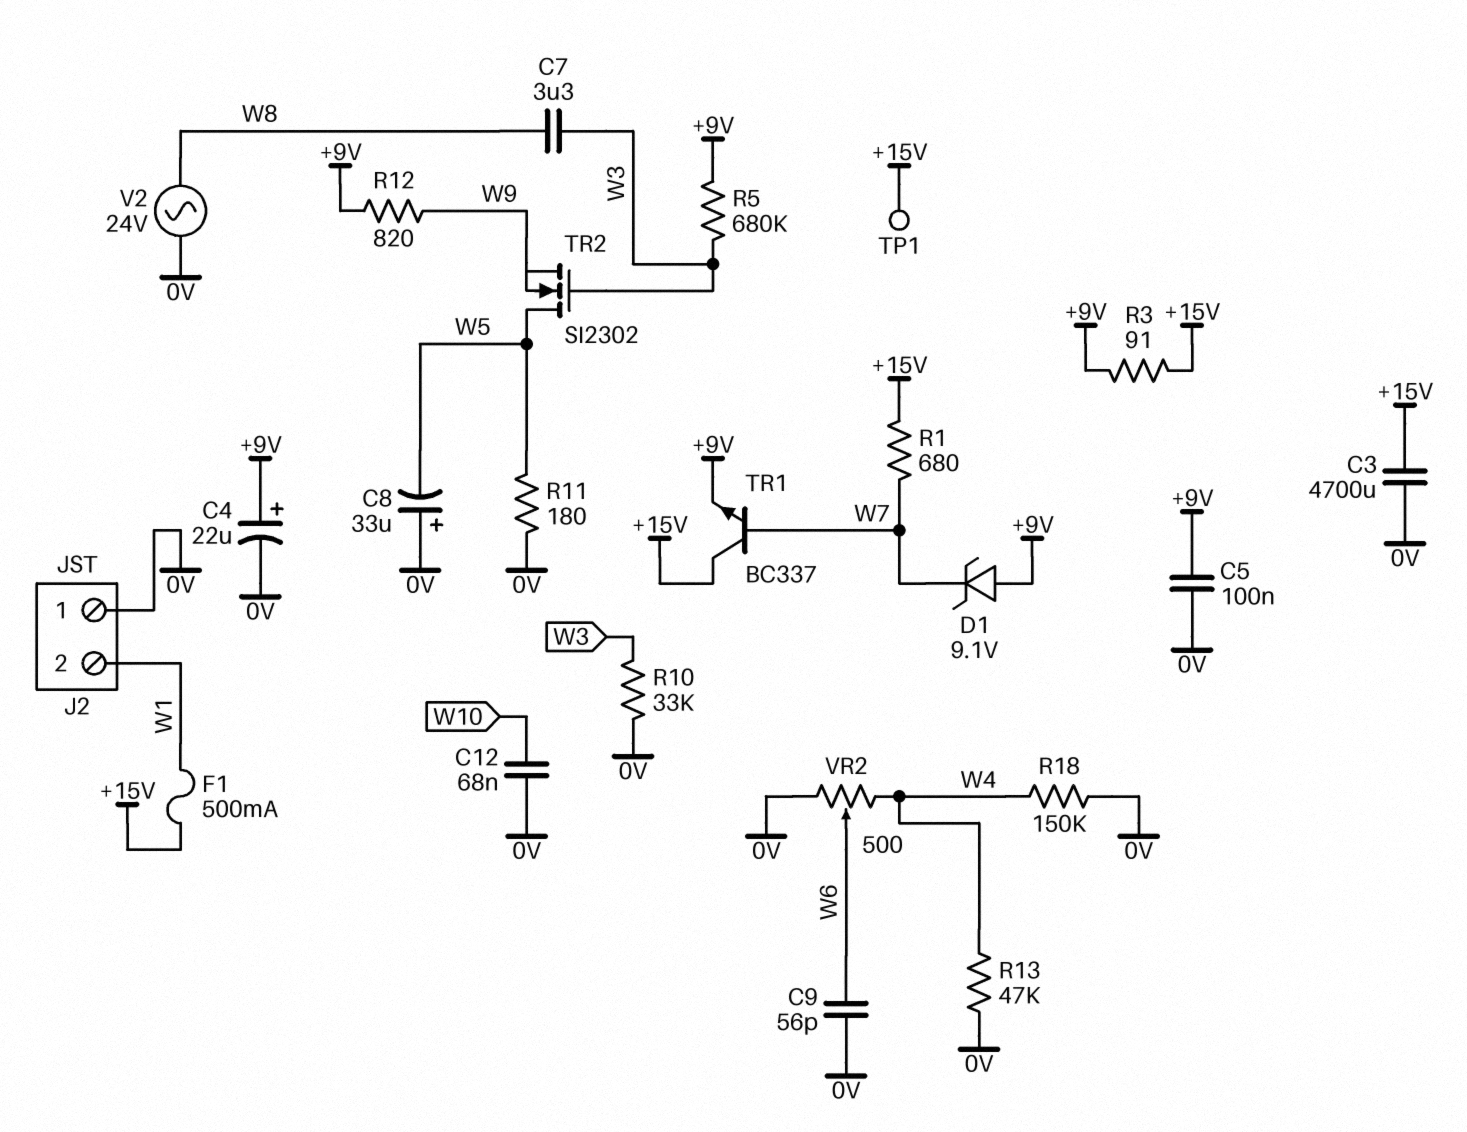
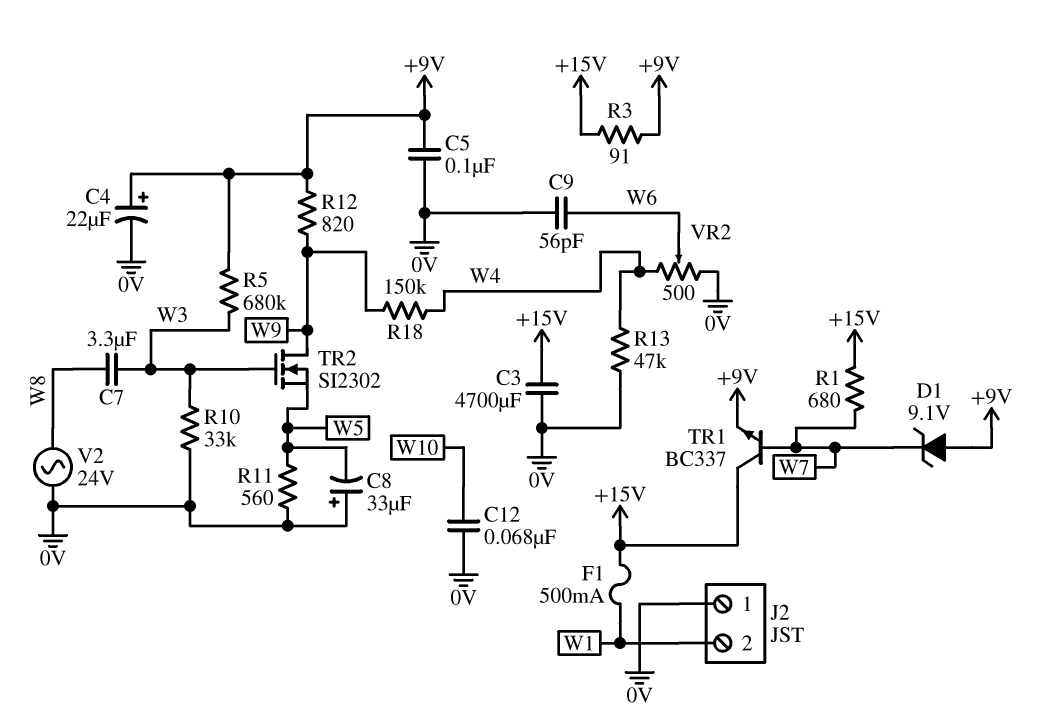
R11: 180 (0V, W5) -> 560 (0V, W5)
R18: 150k (0V, W4) -> 150k (W4, W9)
TP1: test point (+15V) -> none
TR2: NMOS SI2302 (G W3, D W5, S W9) -> NMOS SI2302 (G W3, D W9, S W5)

